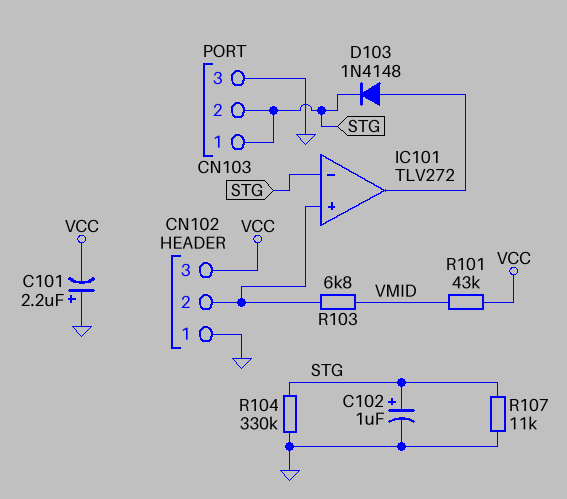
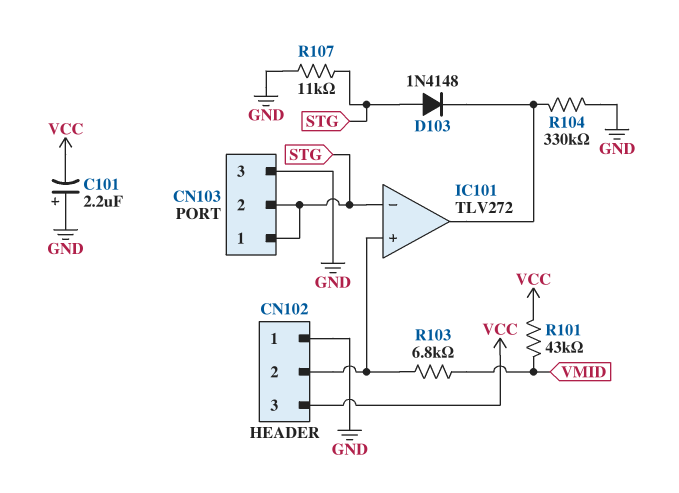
C102: 1uF (plus STG, minus GND) -> none
D103: diode 1N4148 (A IC101/out, K STG) -> diode 1N4148 (A STG, K IC101/out)
R104: 330k (GND, STG) -> 330k (GND, IC101/out)

